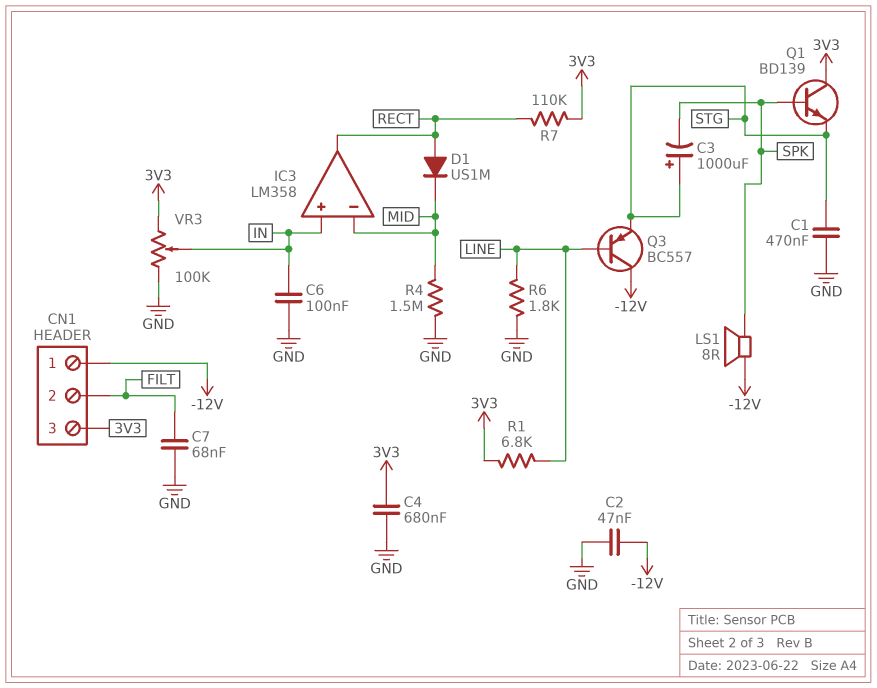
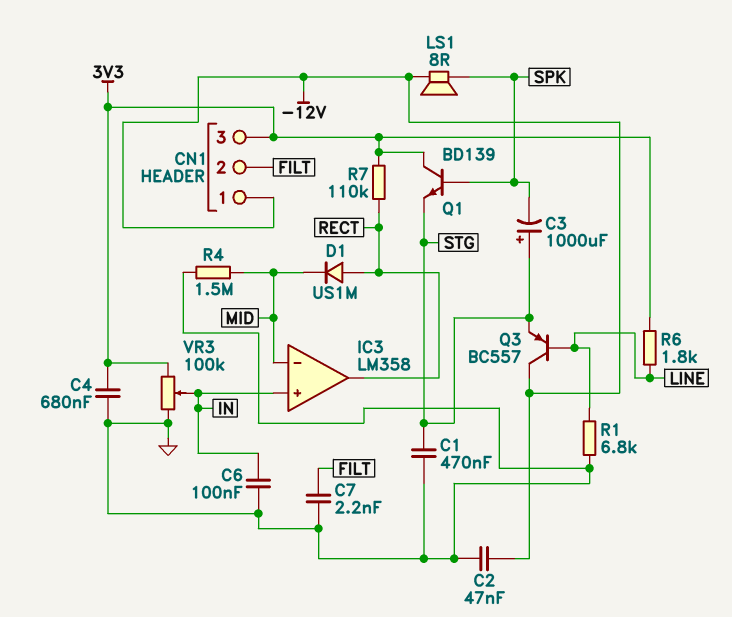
C7: 68nF (FILT, GND) -> 2.2nF (FILT, GND)
R1: 6.8k (3V3, LINE) -> 6.8k (GND, LINE)
R6: 1.8k (GND, LINE) -> 1.8k (3V3, LINE)

